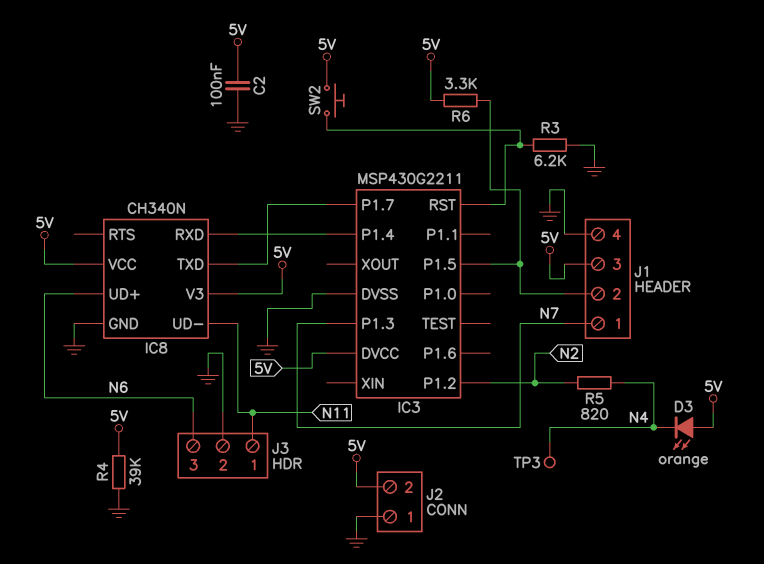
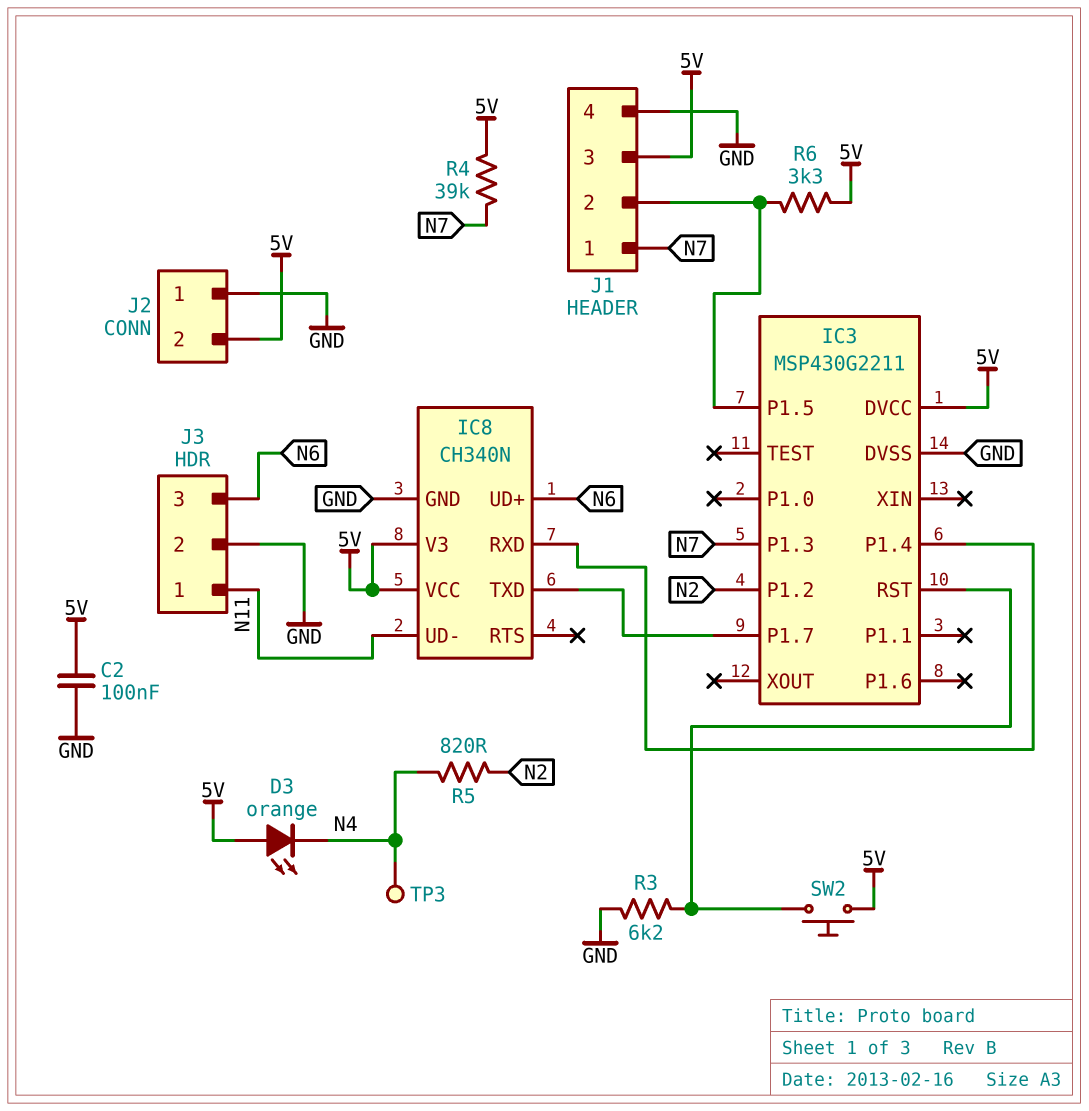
R4: 39k (5V, GND) -> 39k (5V, N7)

